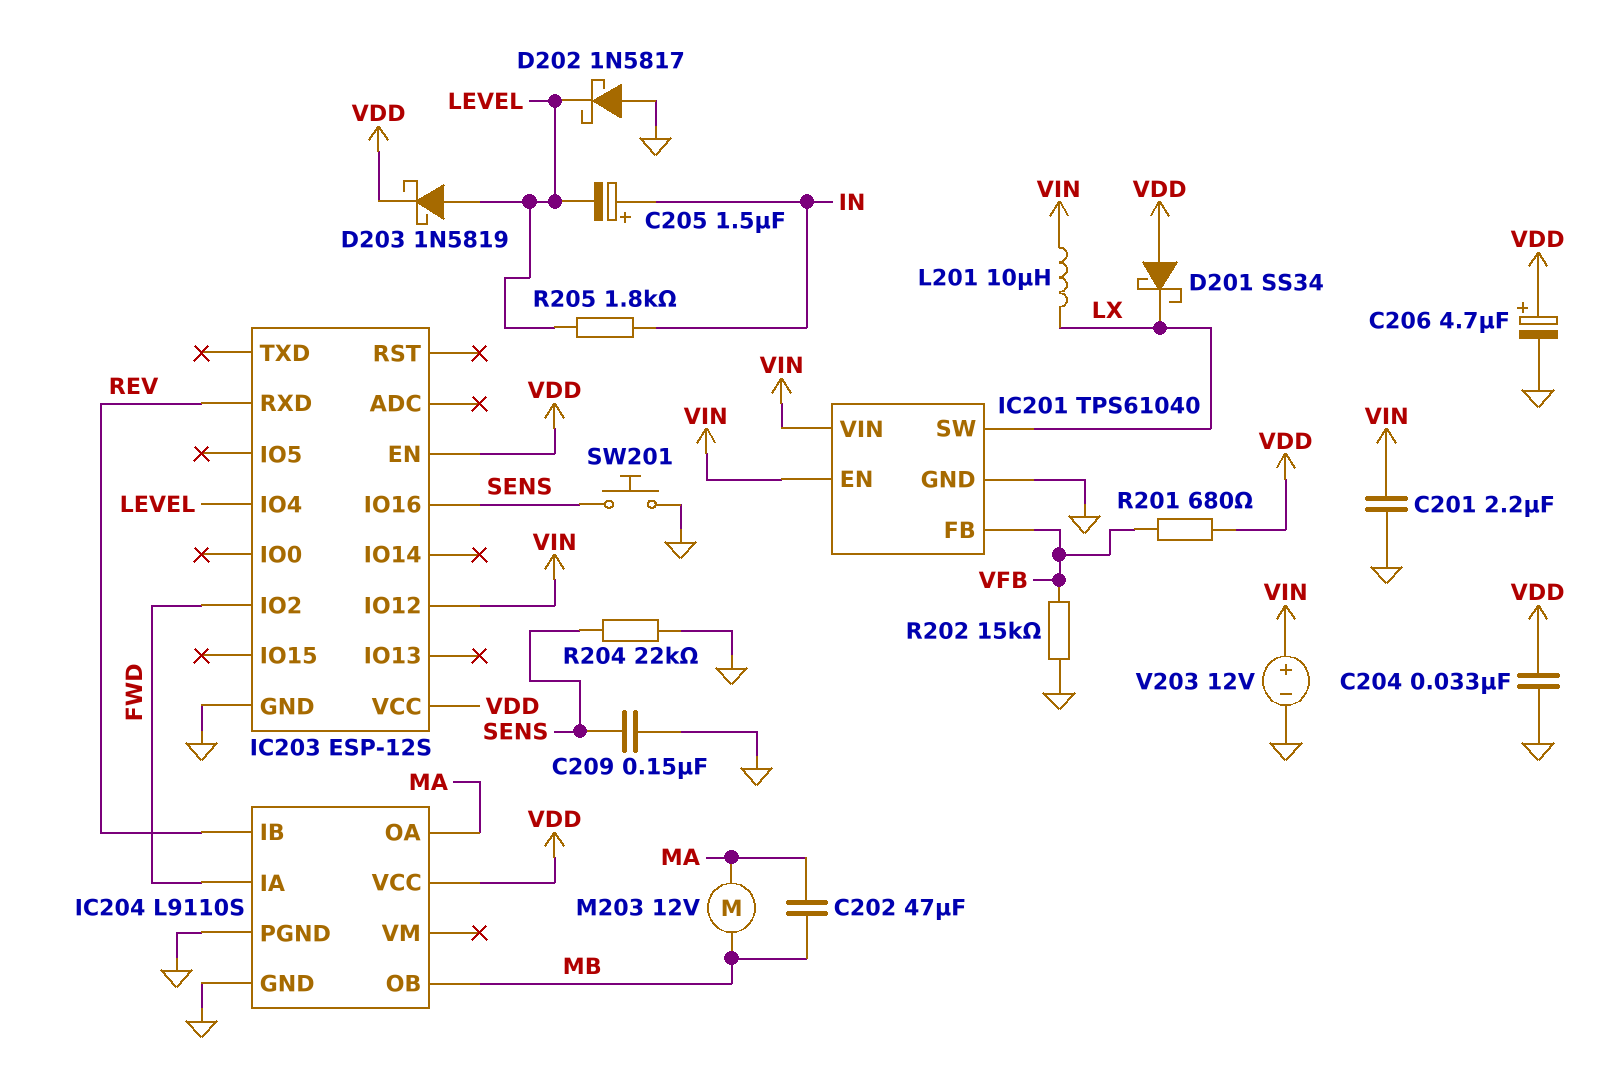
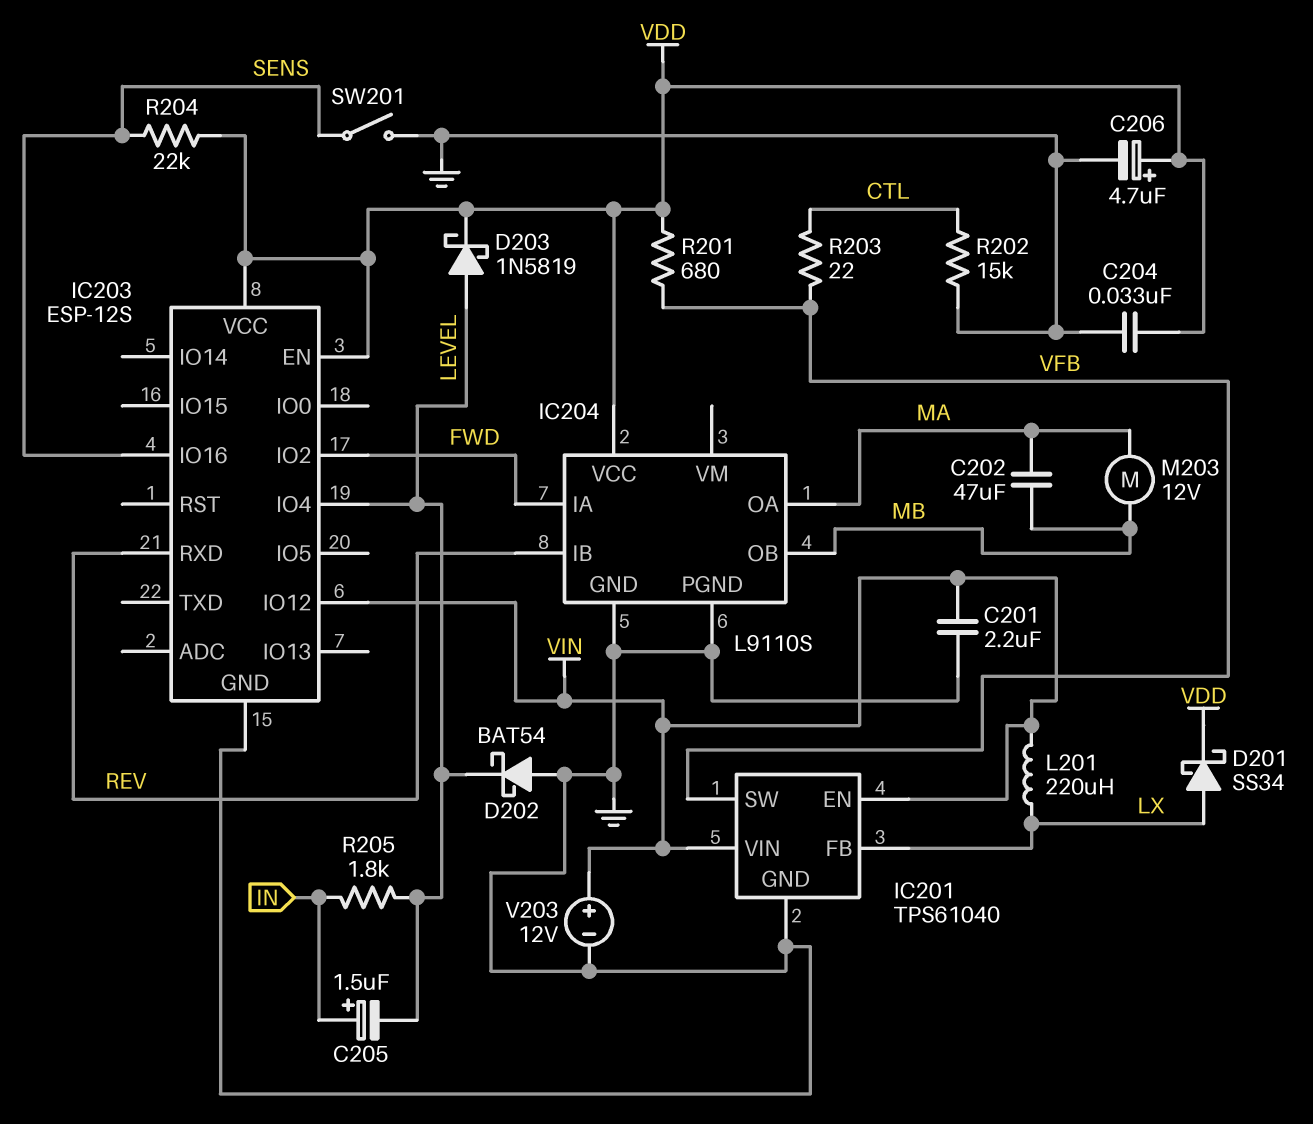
C209: 150nF (GND, SENS) -> none
D201: schottky SS34 (A VDD, K LX) -> schottky SS34 (A LX, K VDD)
D202: schottky 1N5817 (A GND, K LEVEL) -> schottky BAT54 (A GND, K LEVEL)
IC201 pin FB: VFB -> LX
IC201 pin SW: LX -> VFB
L201: 10uH (LX, VIN) -> 220uH (LX, VIN)
R202: 15k (GND, VFB) -> 15k (CTL, GND)
R203: none -> 22 (CTL, VFB)
R204: 22k (GND, SENS) -> 22k (SENS, VDD)
SW201: button (GND, SENS) -> switch (GND, SENS)

